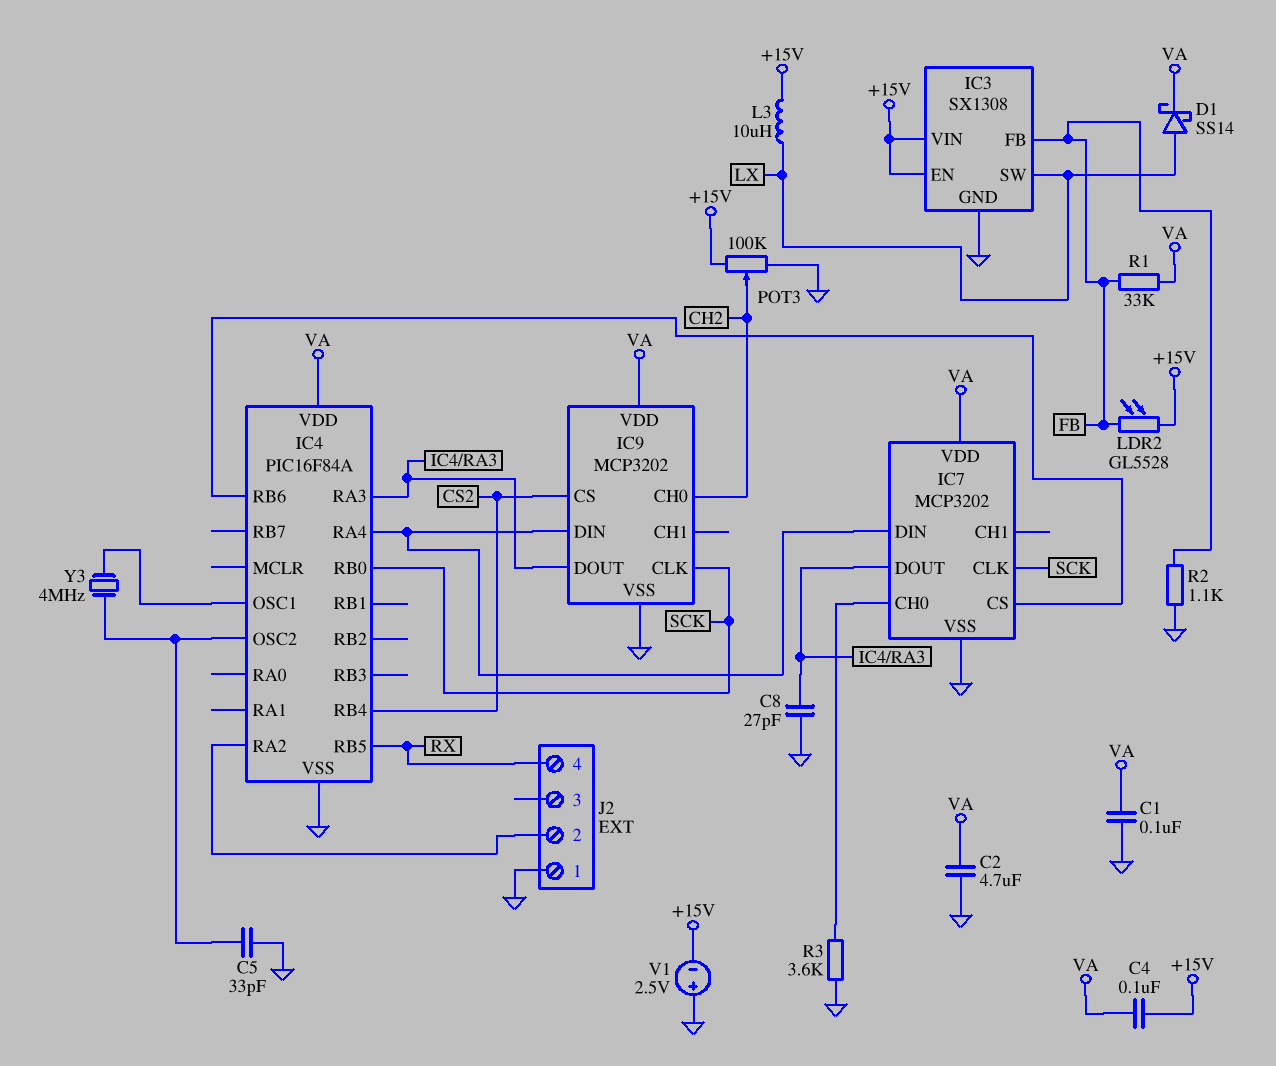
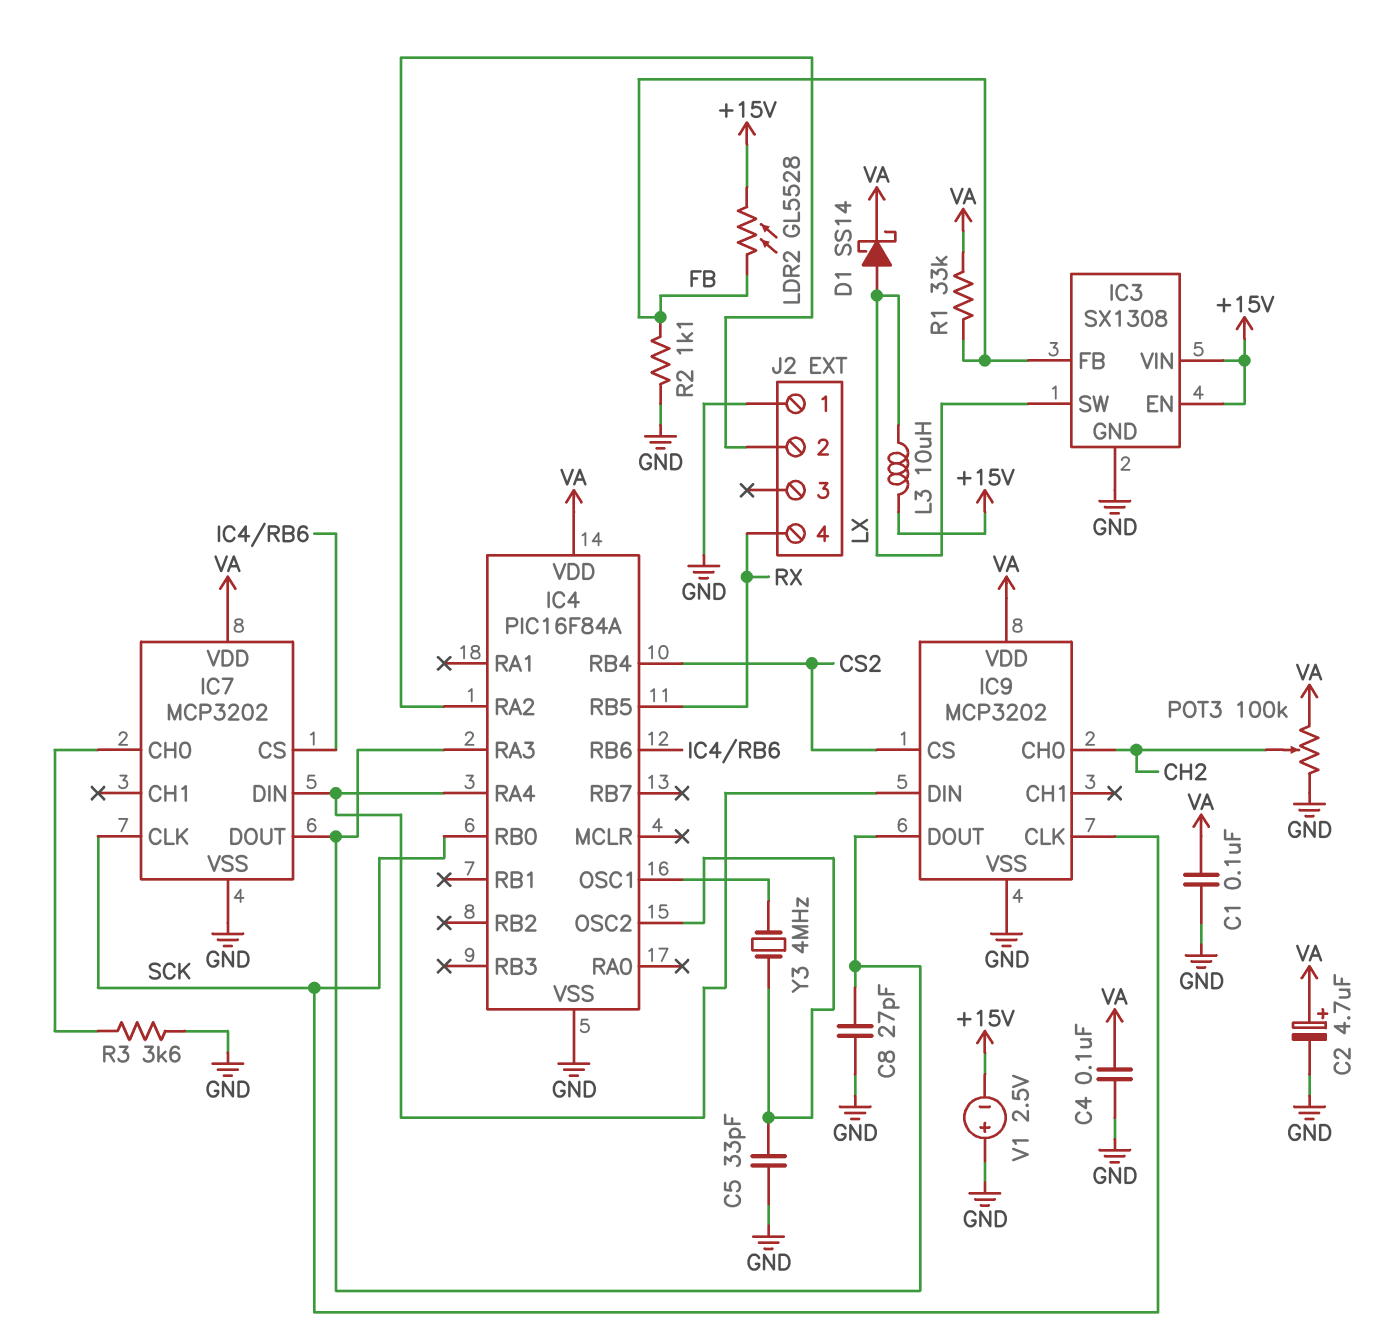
C2: 4.7uF (GND, VA) -> 4.7uF (plus VA, minus GND)
C4: 100nF (+15V, VA) -> 100nF (GND, VA)
POT3: 100k (+15V, GND, wiper CH2) -> 100k (GND, VA, wiper CH2)

